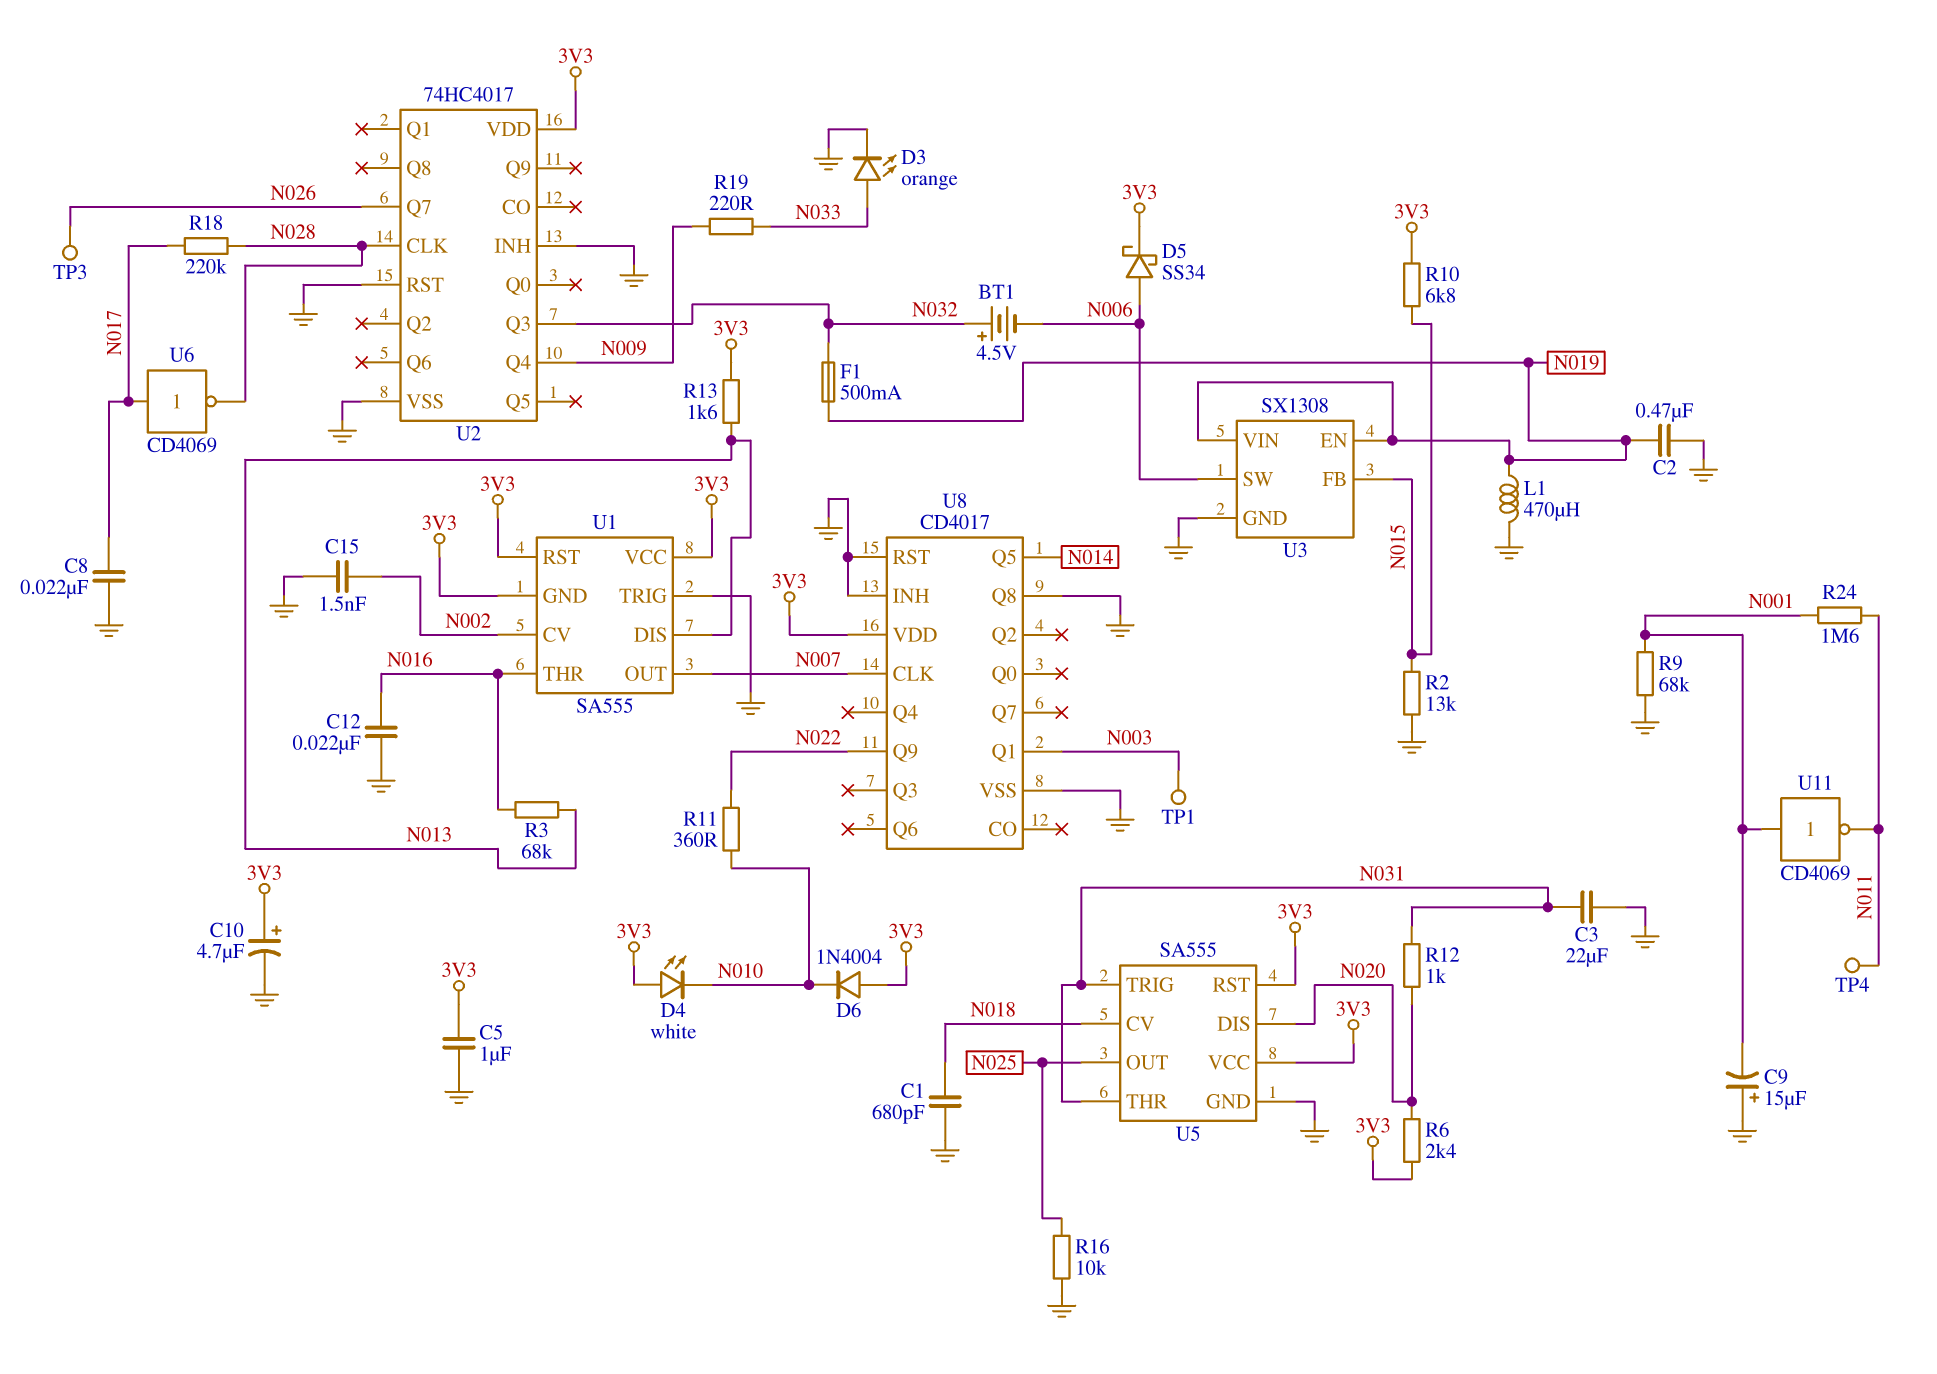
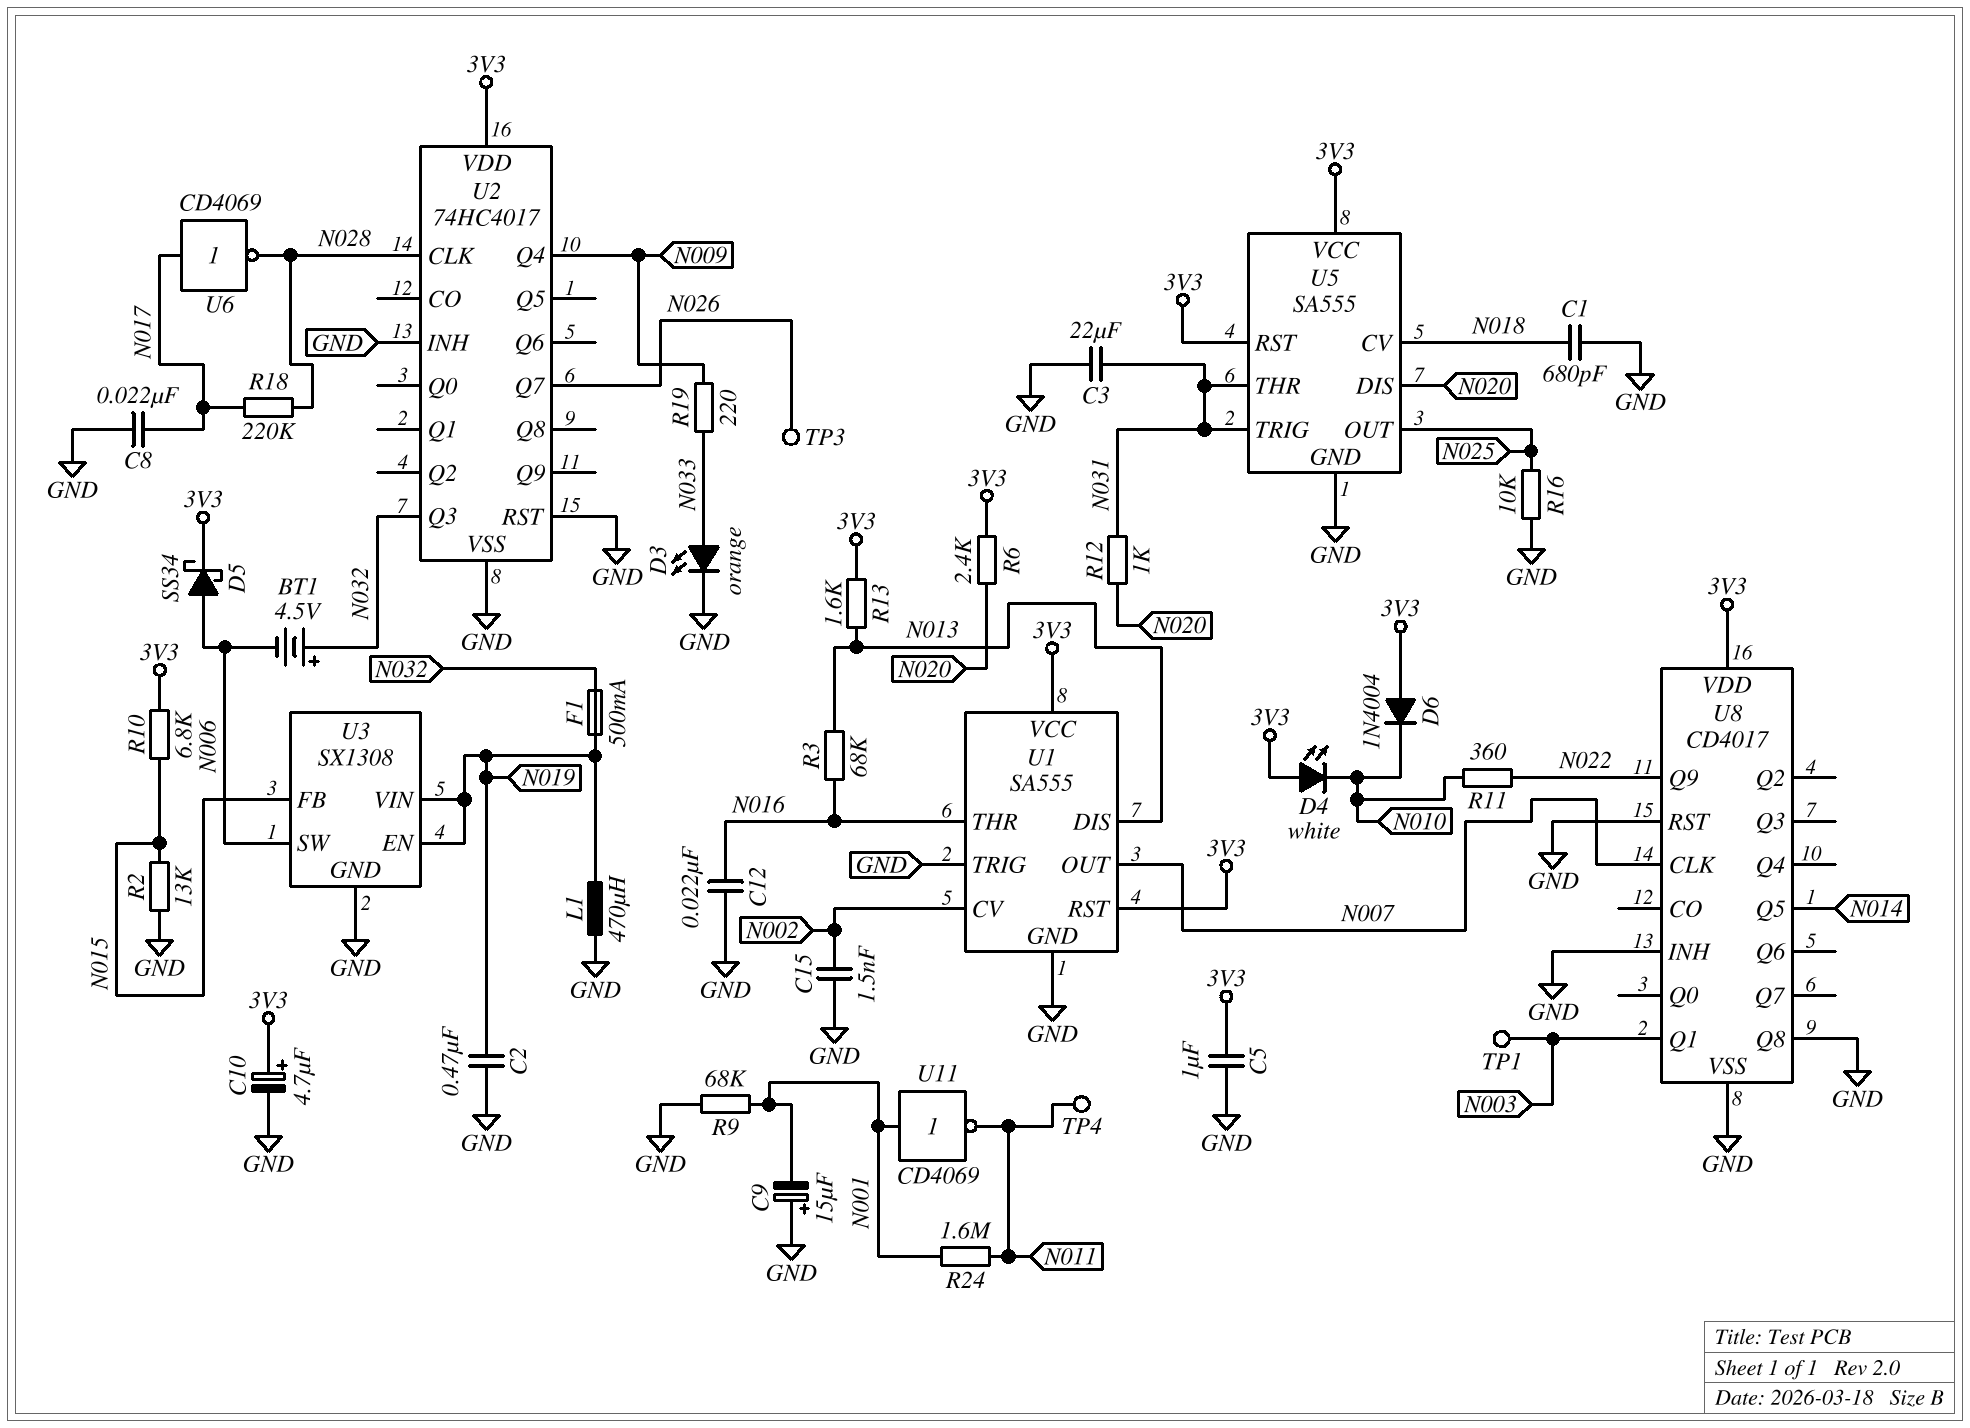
U1 pin GND: 3V3 -> GND

